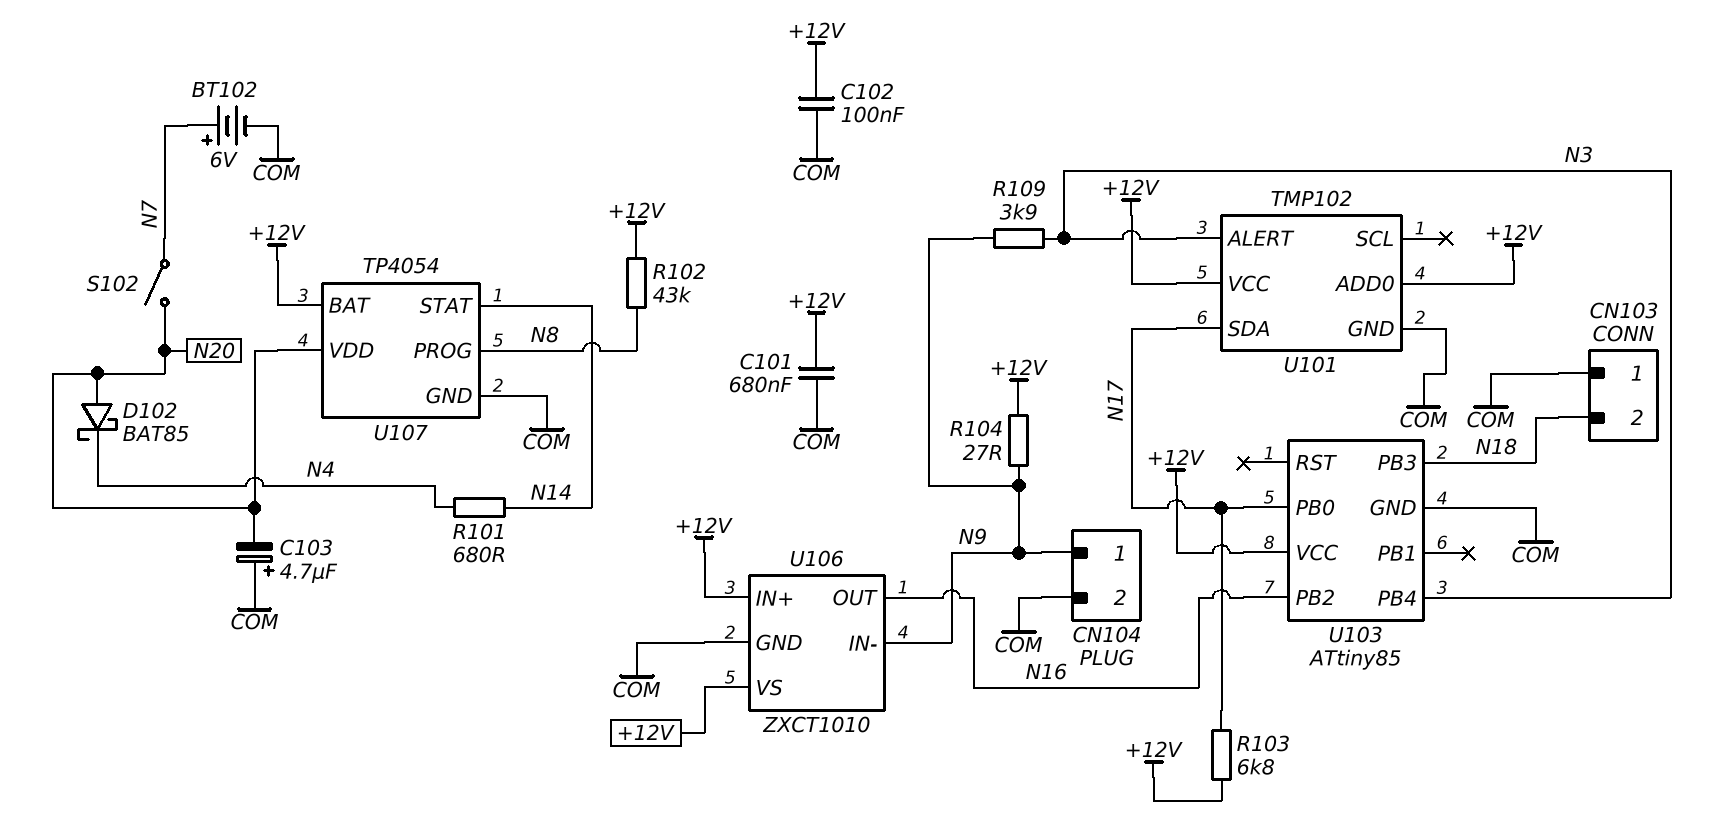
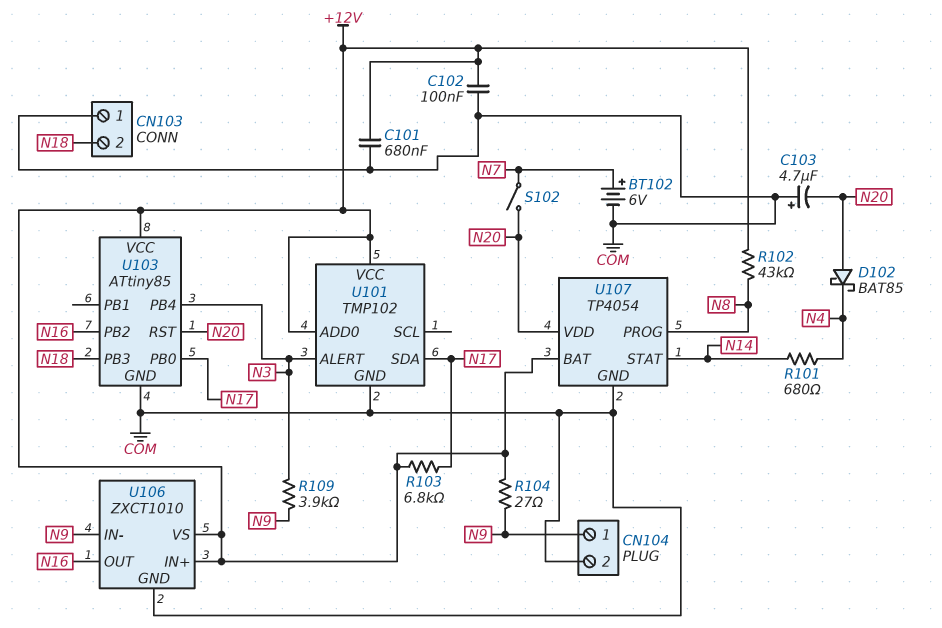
U103 pin RST: none -> N20

